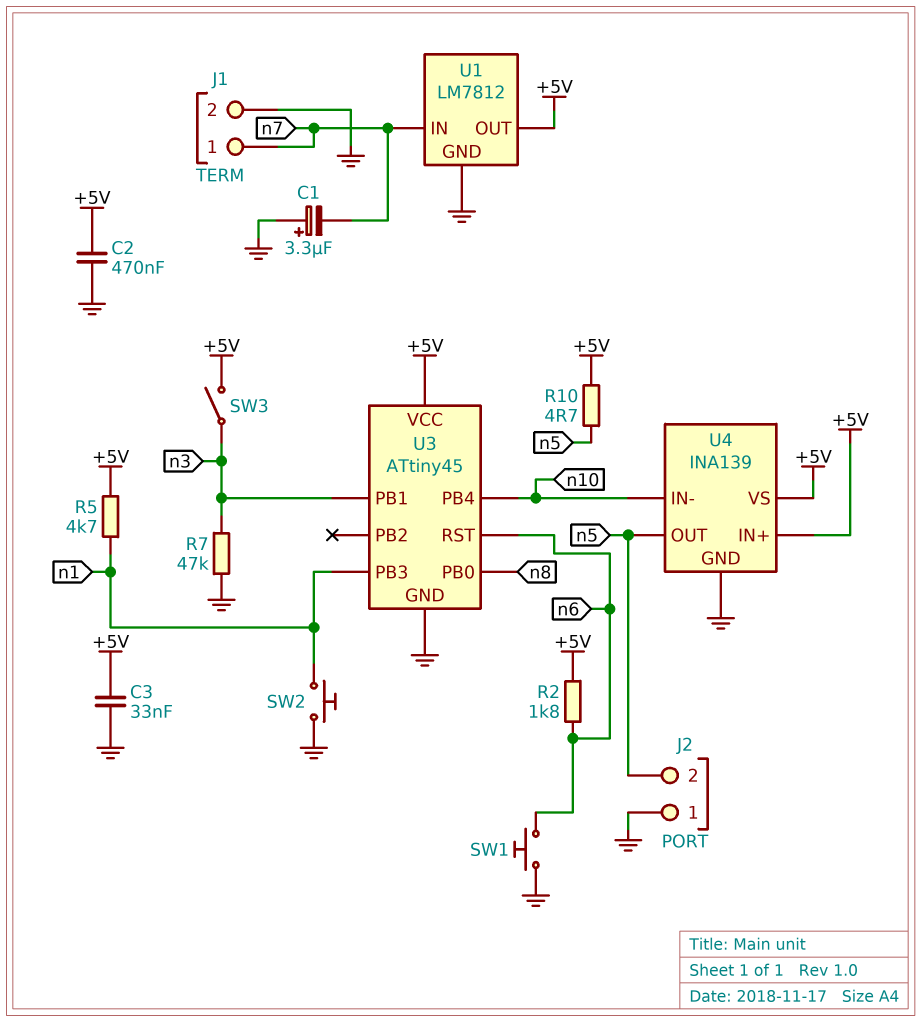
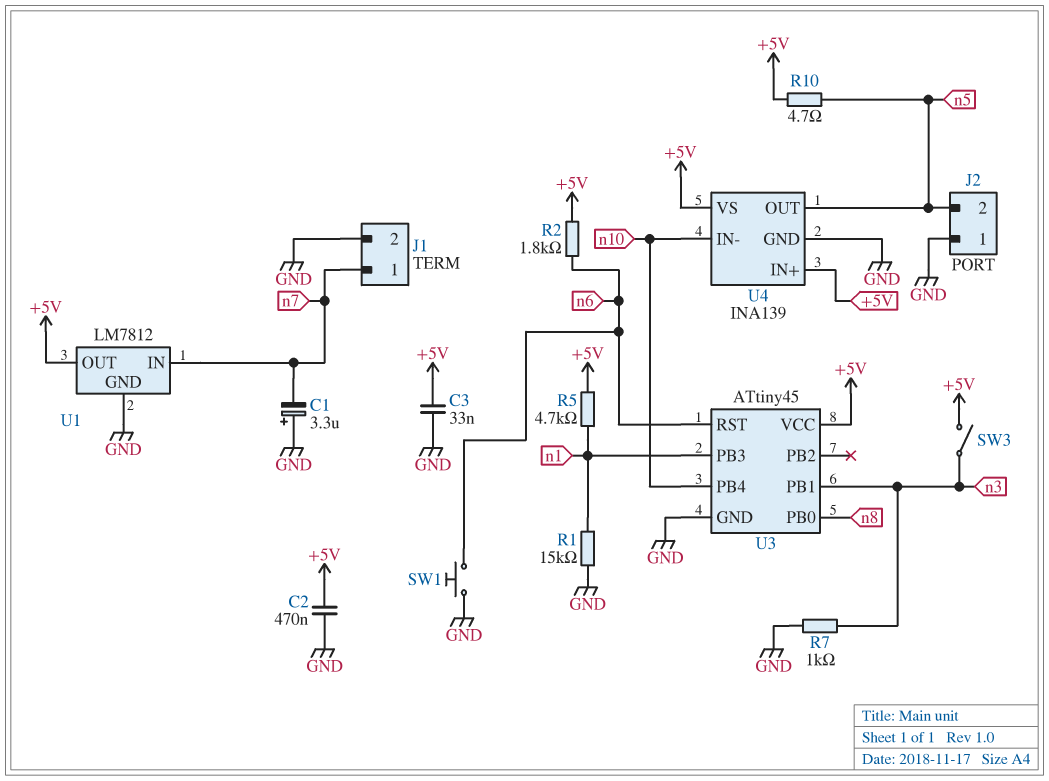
R1: none -> 15k (GND, n1)
R7: 47k (GND, n3) -> 1k (GND, n3)
SW2: button (GND, n1) -> none

